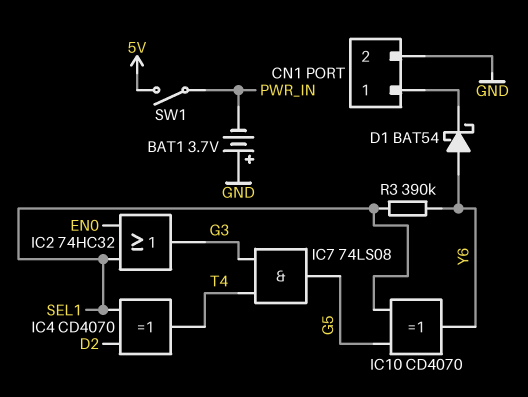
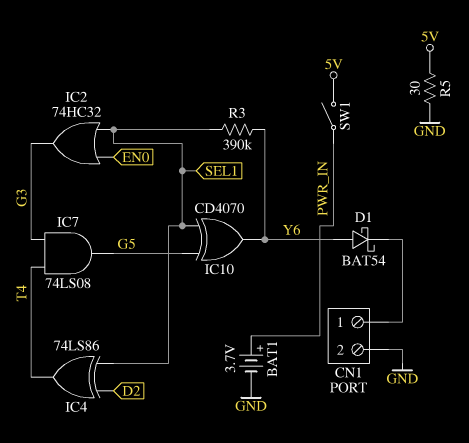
BAT1: 3.7V (plus GND, minus PWR_IN) -> 3.7V (plus PWR_IN, minus GND)
IC4: XOR CD4070 (in D2, in SEL1, out T4) -> XOR 74LS86 (in D2, in SEL1, out T4)
R5: none -> 30 (5V, GND)

